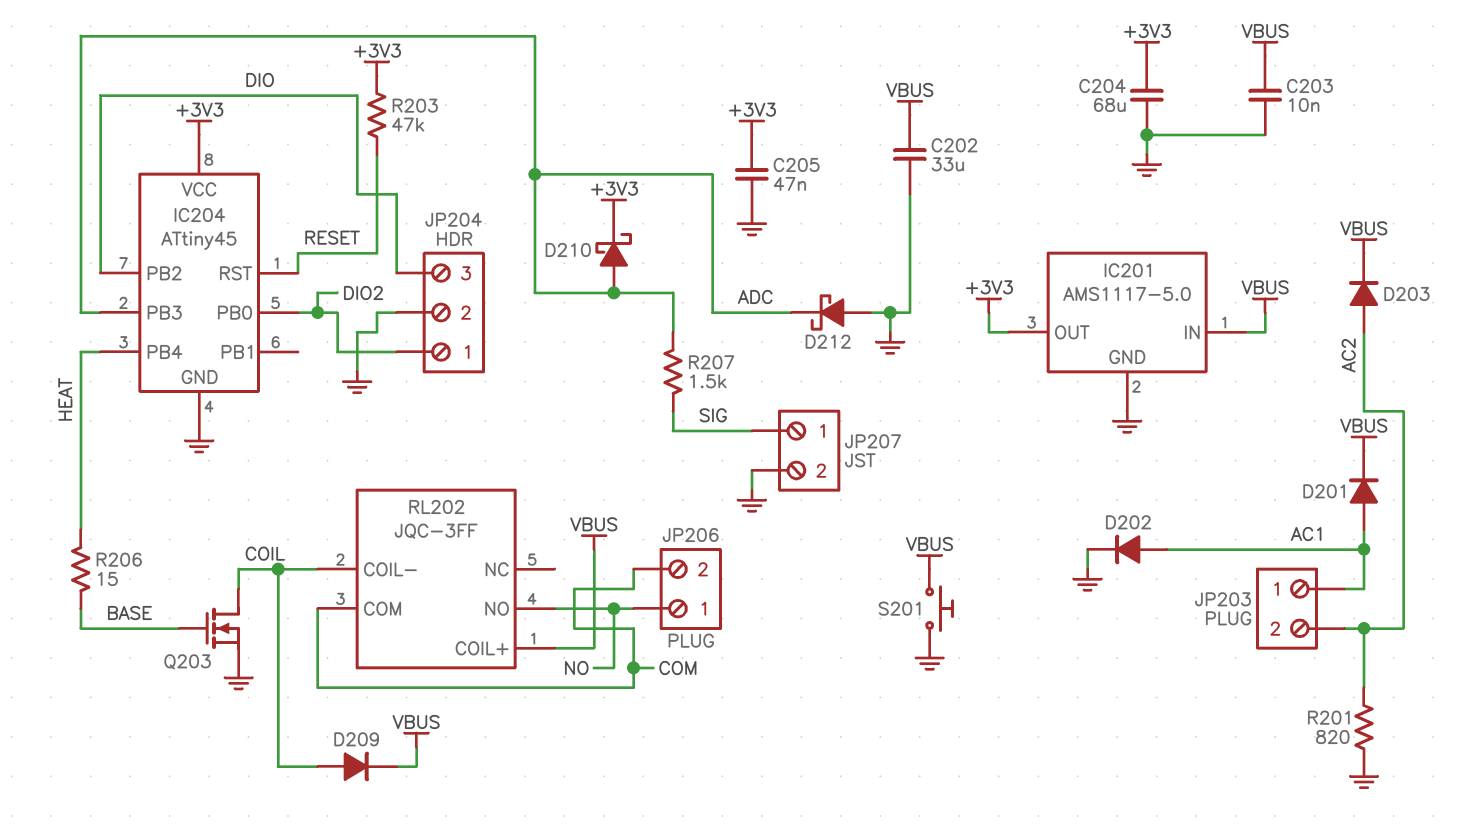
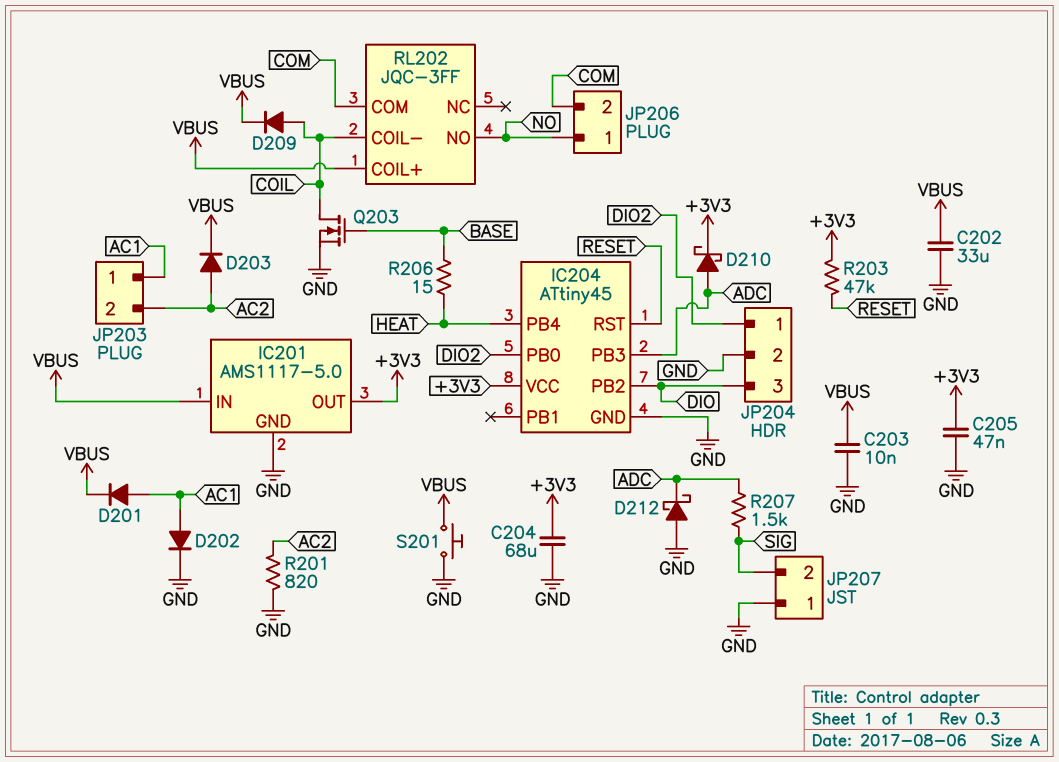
JP207 pin 1: SIG -> GND
JP207 pin 2: GND -> SIG

